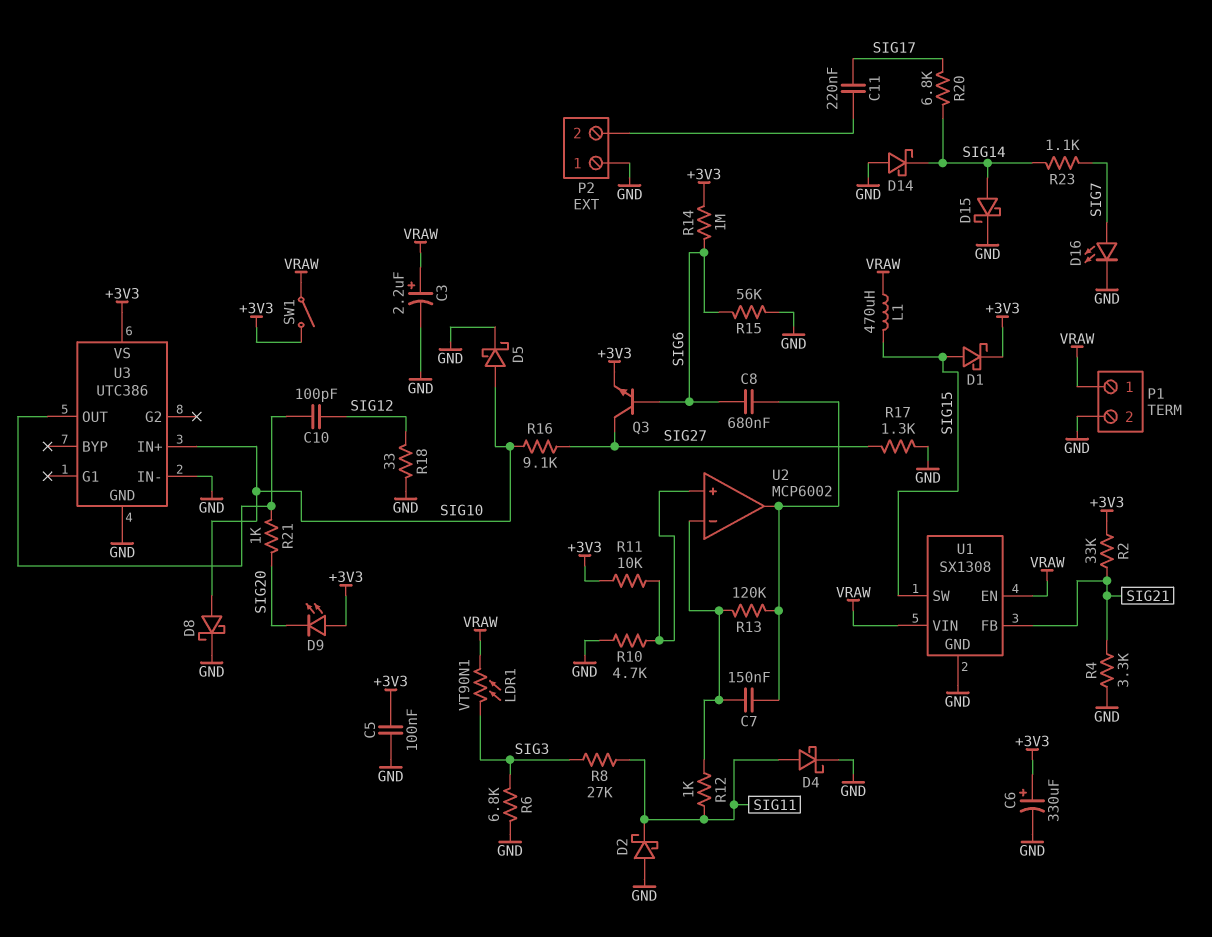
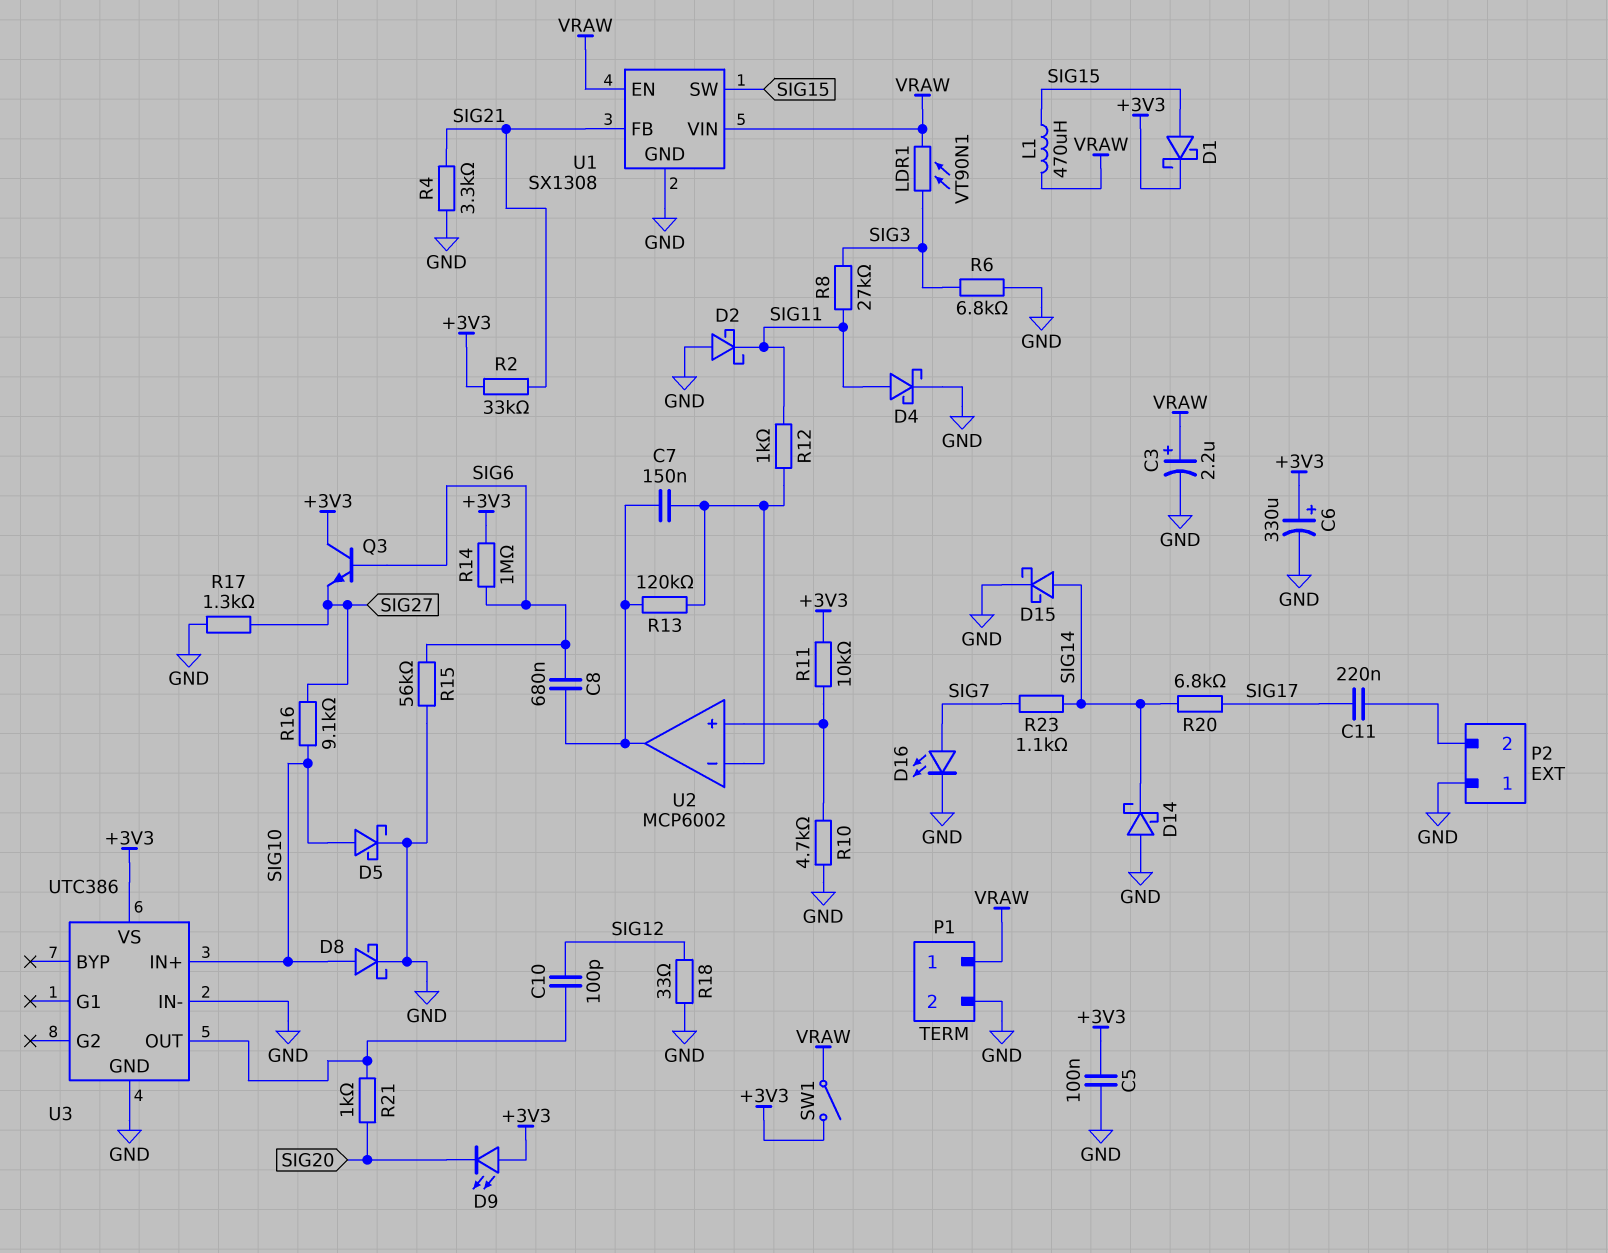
Q3: NPN (B SIG6, C SIG27, E +3V3) -> NPN (B SIG6, C +3V3, E SIG27)

